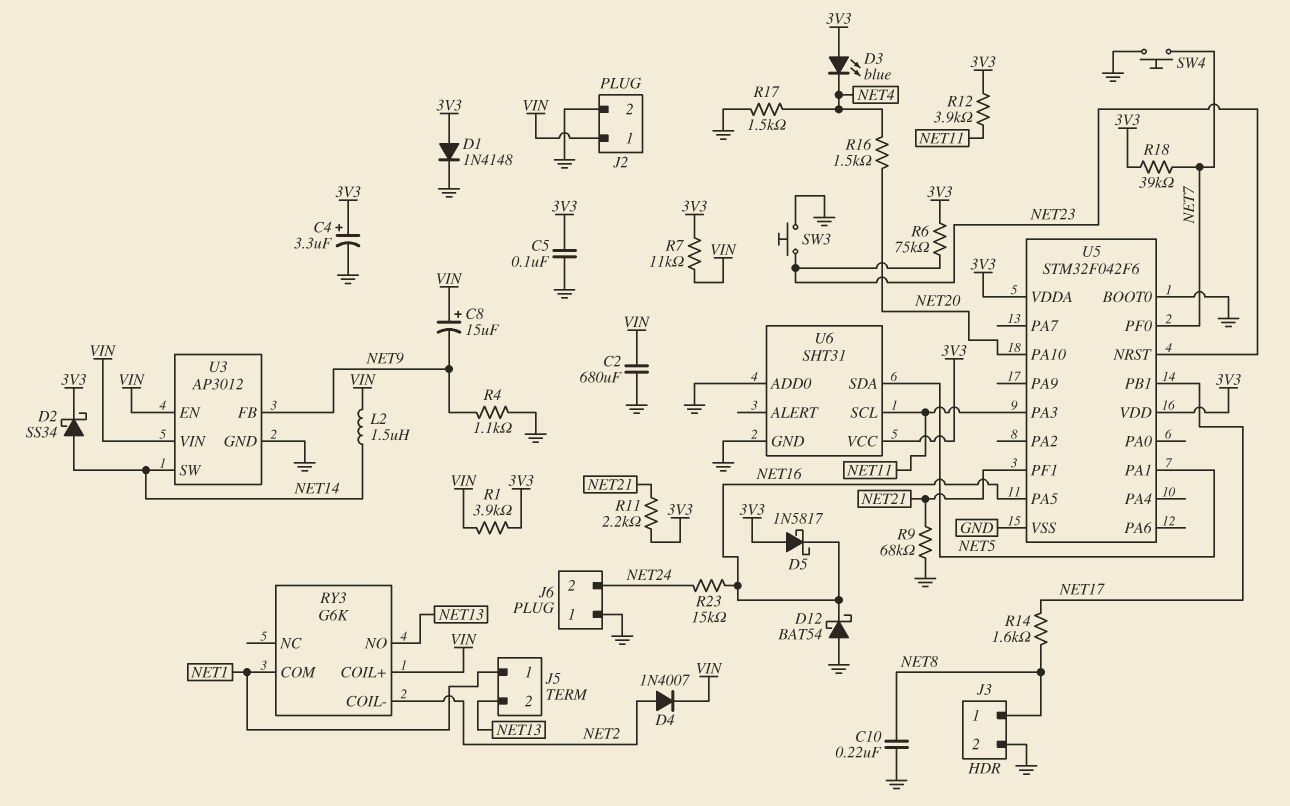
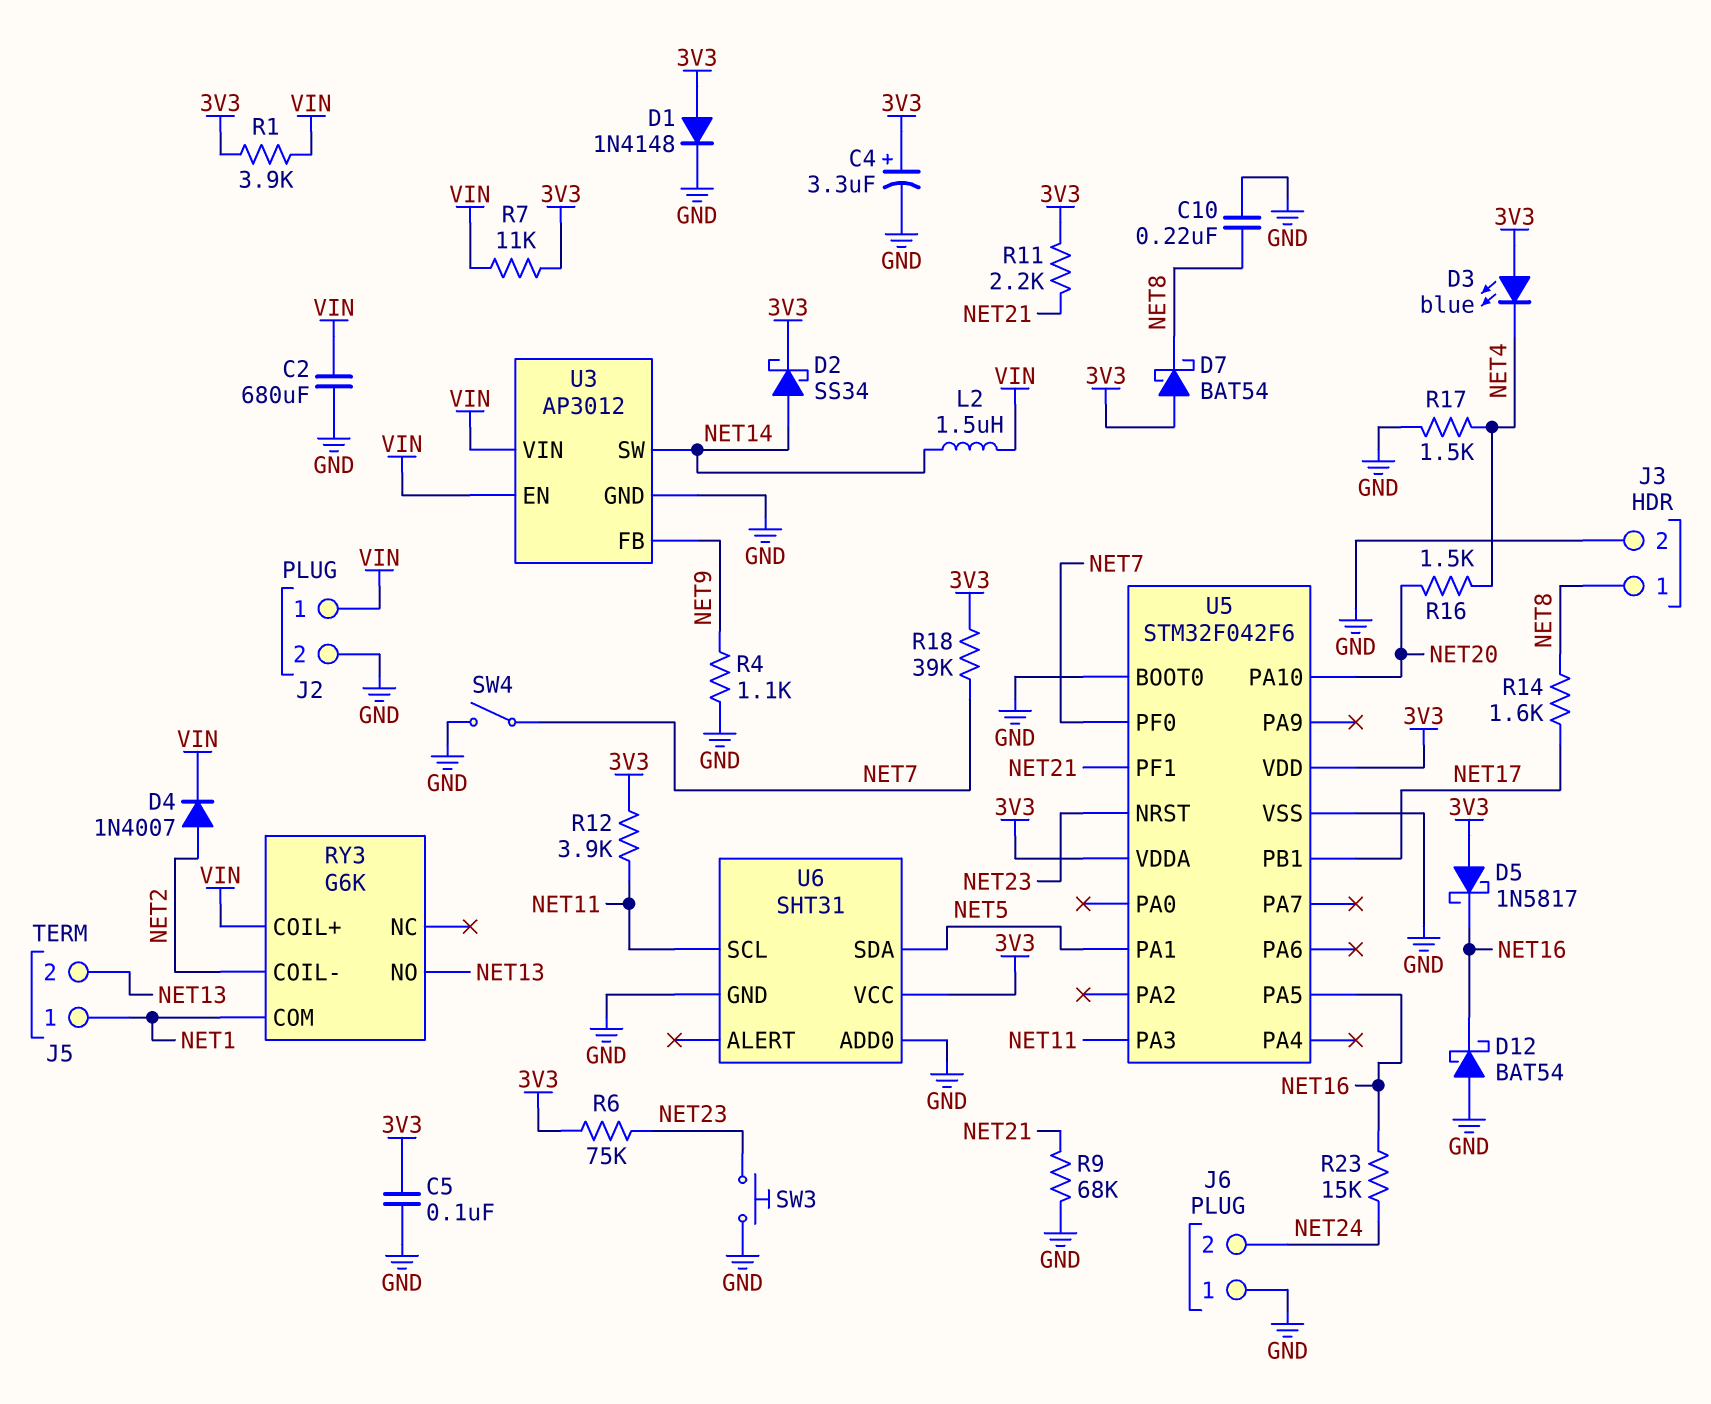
C8: 15uF (plus VIN, minus NET9) -> none
D7: none -> schottky BAT54 (A 3V3, K NET8)
SW4: button (GND, NET7) -> switch (GND, NET7)

